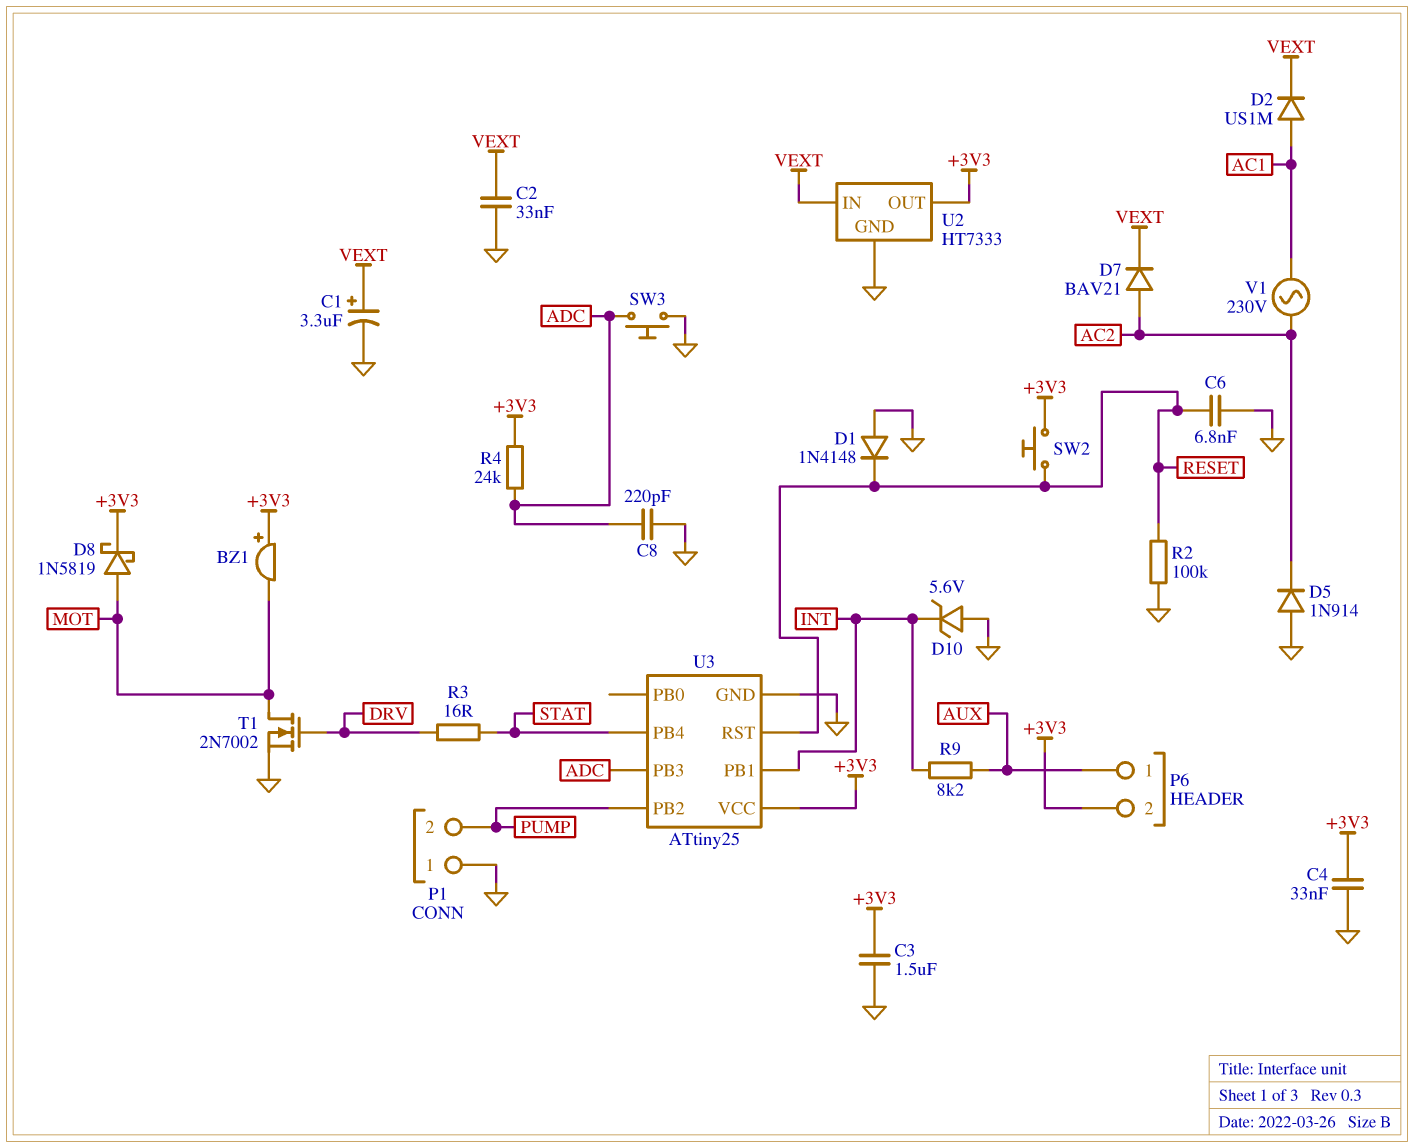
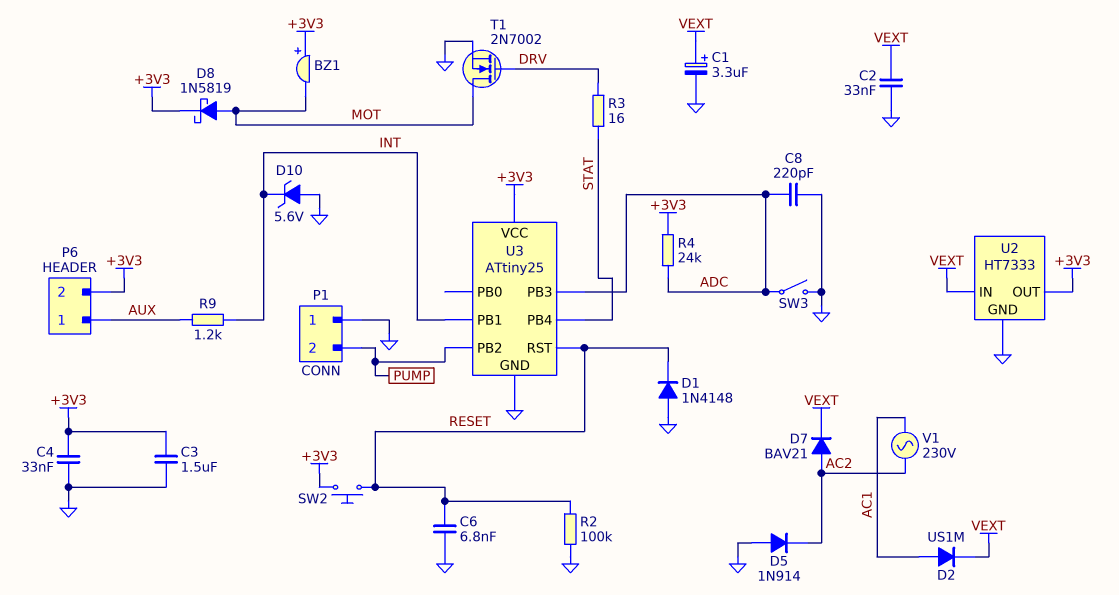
R9: 8.2k (AUX, INT) -> 1.2k (AUX, INT)
SW3: button (ADC, GND) -> switch (ADC, GND)

